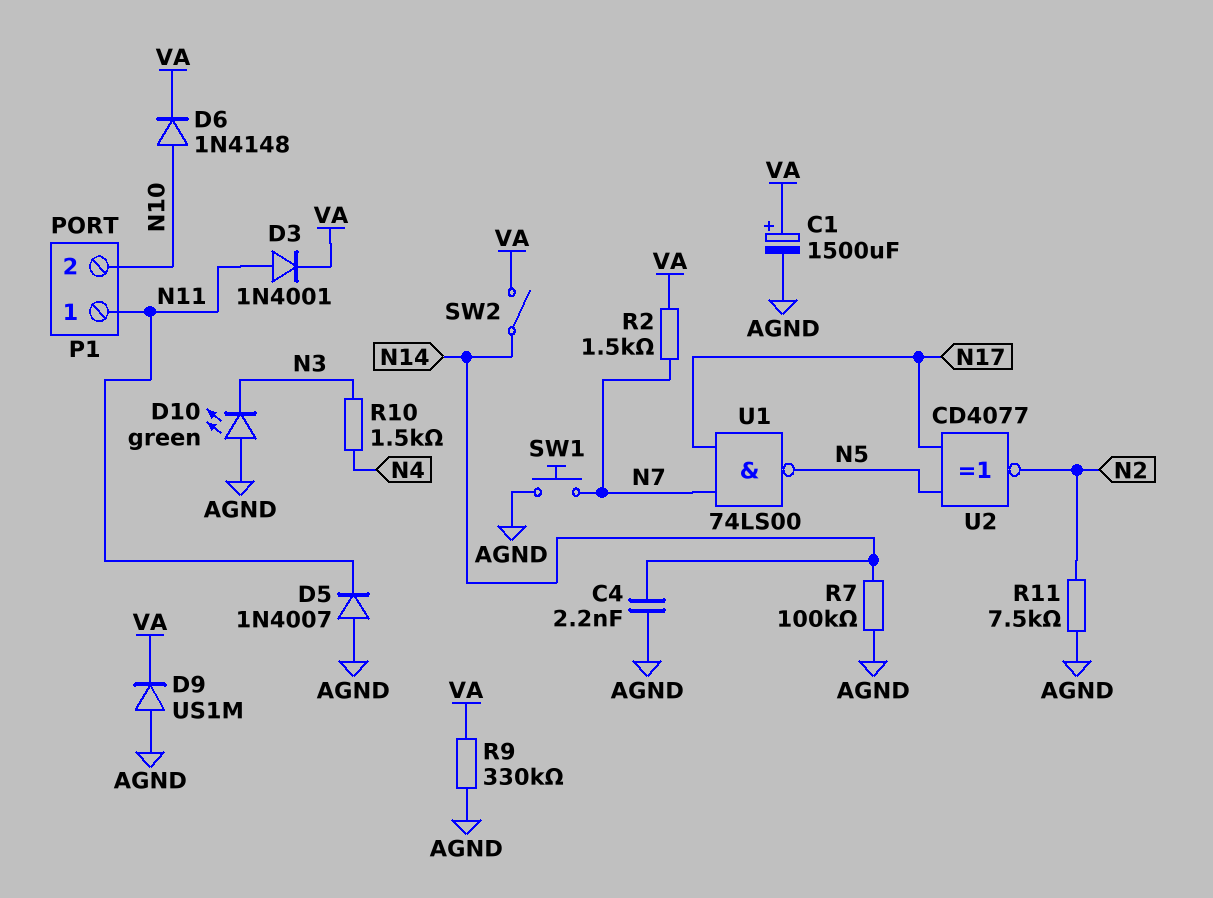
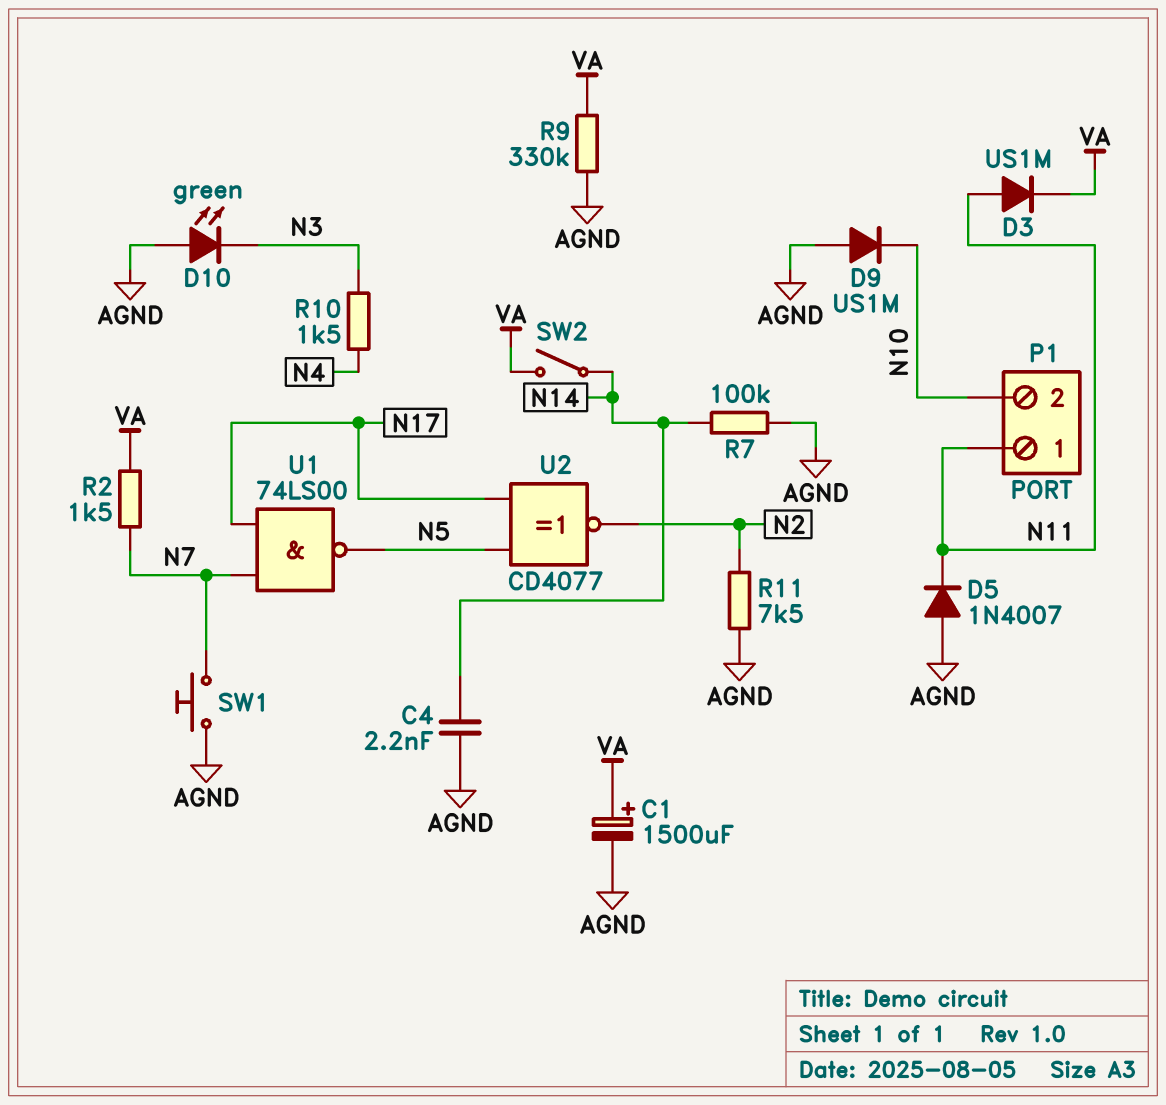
D3: diode 1N4001 (A N11, K VA) -> diode US1M (A N11, K VA)
D6: diode 1N4148 (A N10, K VA) -> none
D9: diode US1M (A AGND, K VA) -> diode US1M (A AGND, K N10)

